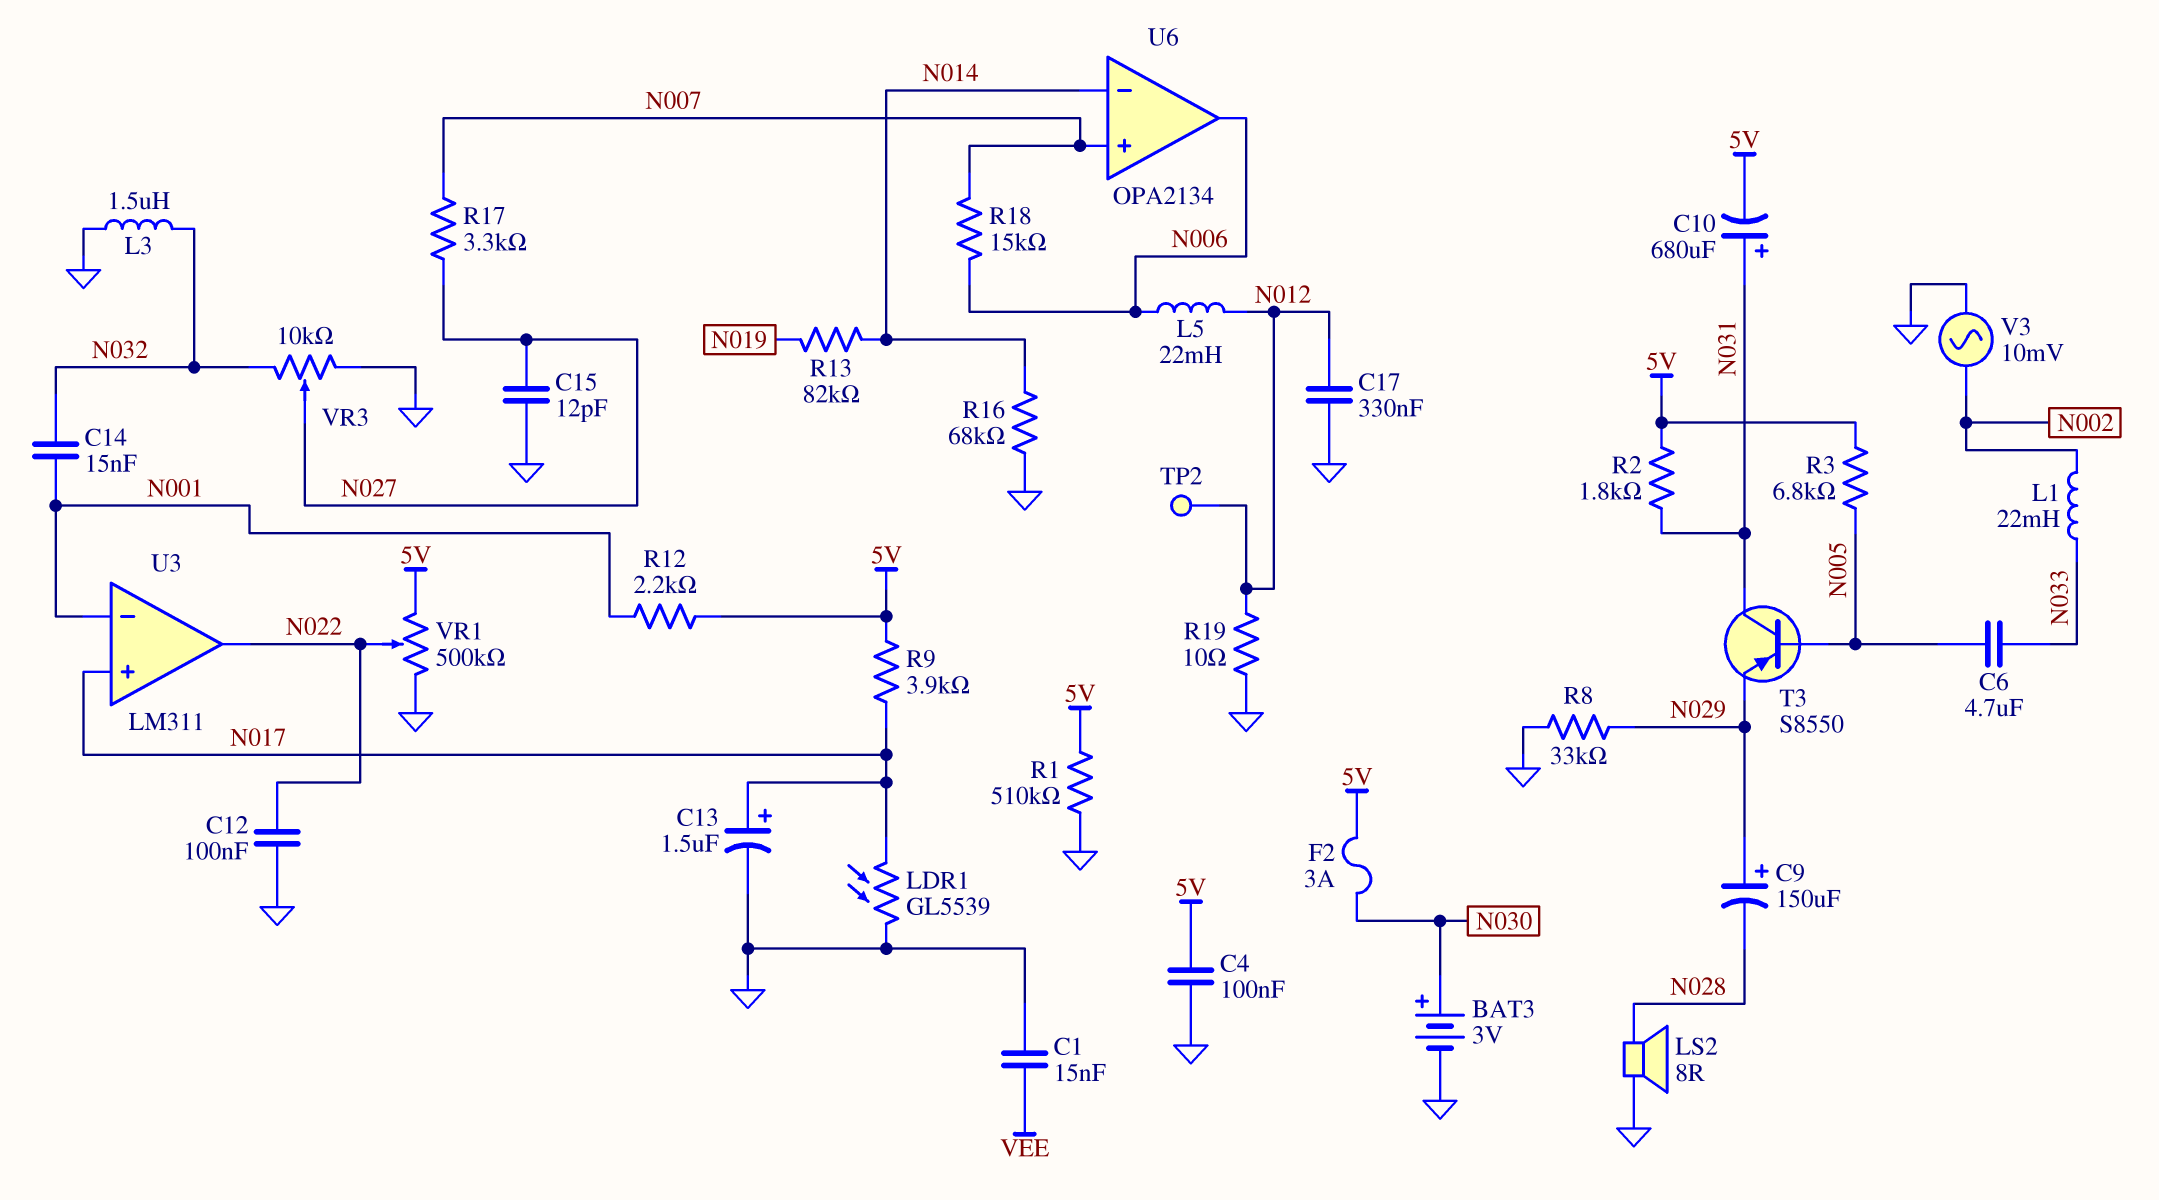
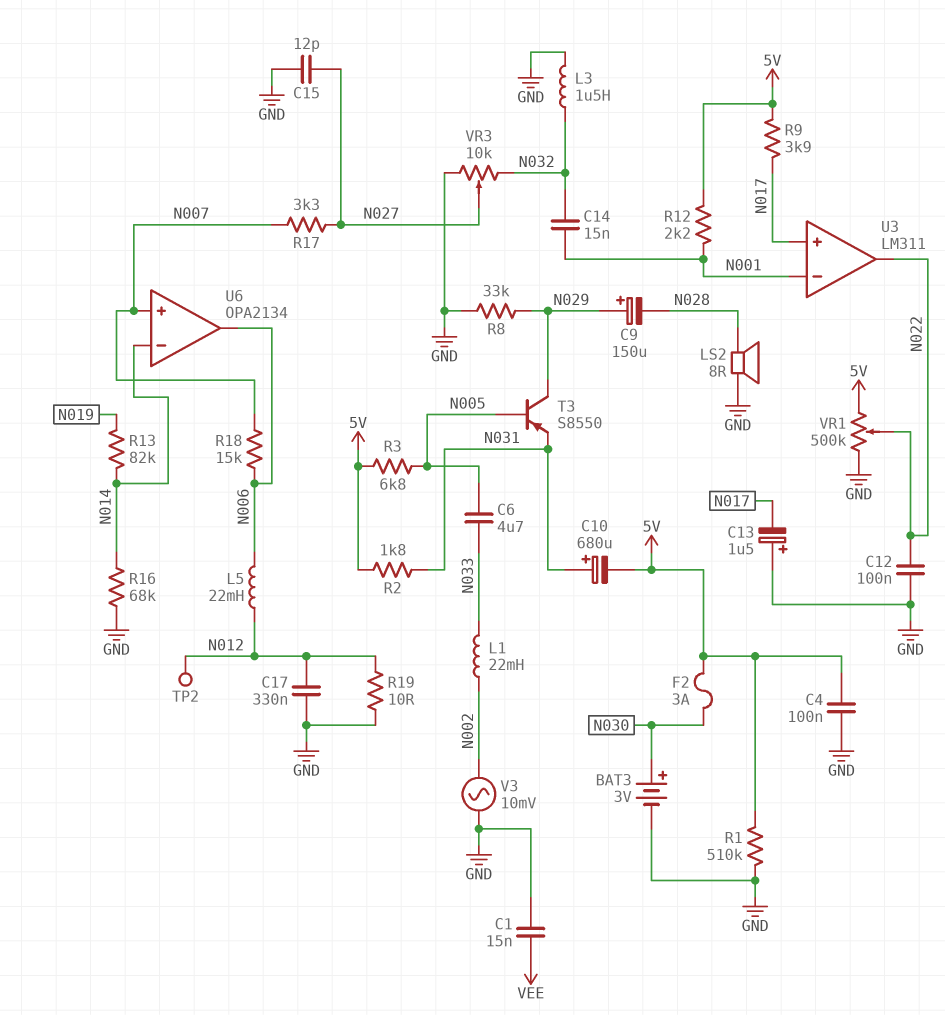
C13: 1.5uF (plus N017, minus GND) -> 1.5uF (plus GND, minus N017)
LDR1: GL5539 (GND, N017) -> none
T3: PNP S8550 (B N005, C N031, E N029) -> PNP S8550 (B N005, C N029, E N031)

